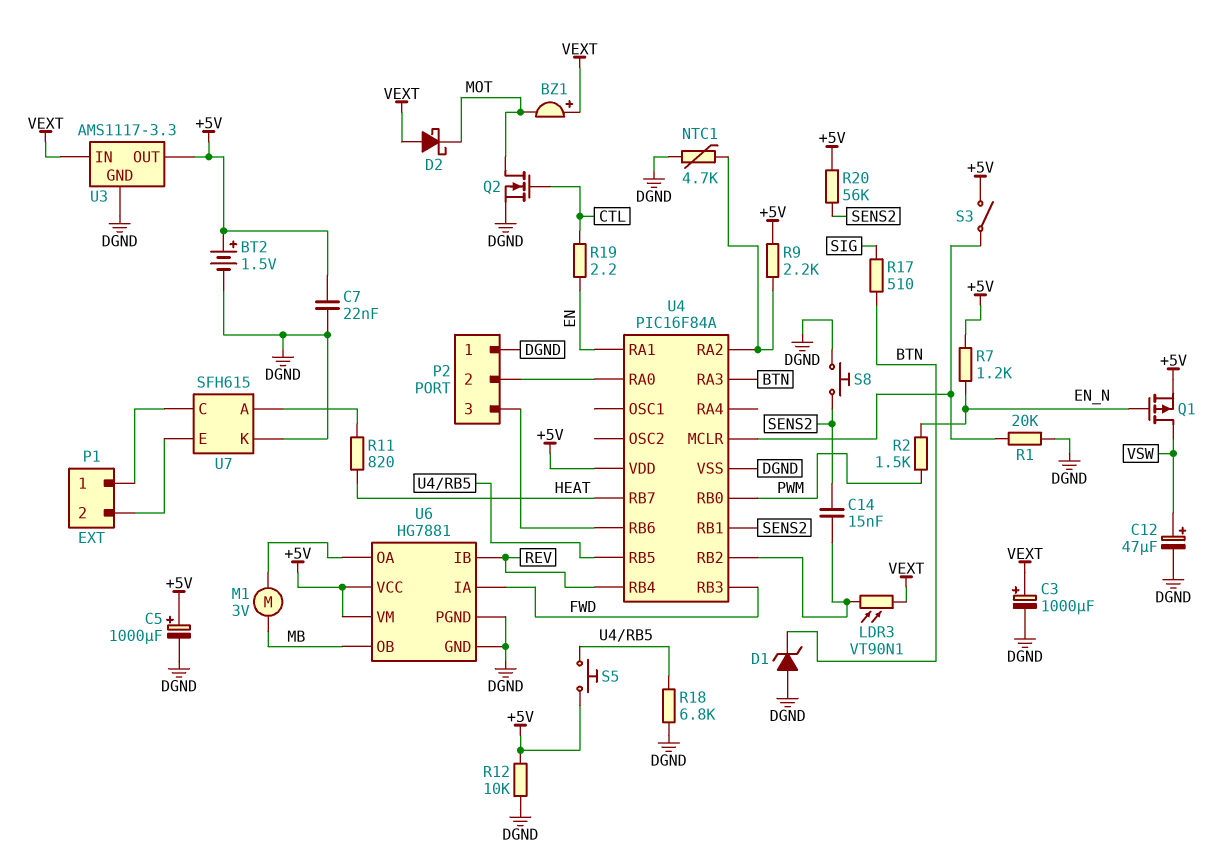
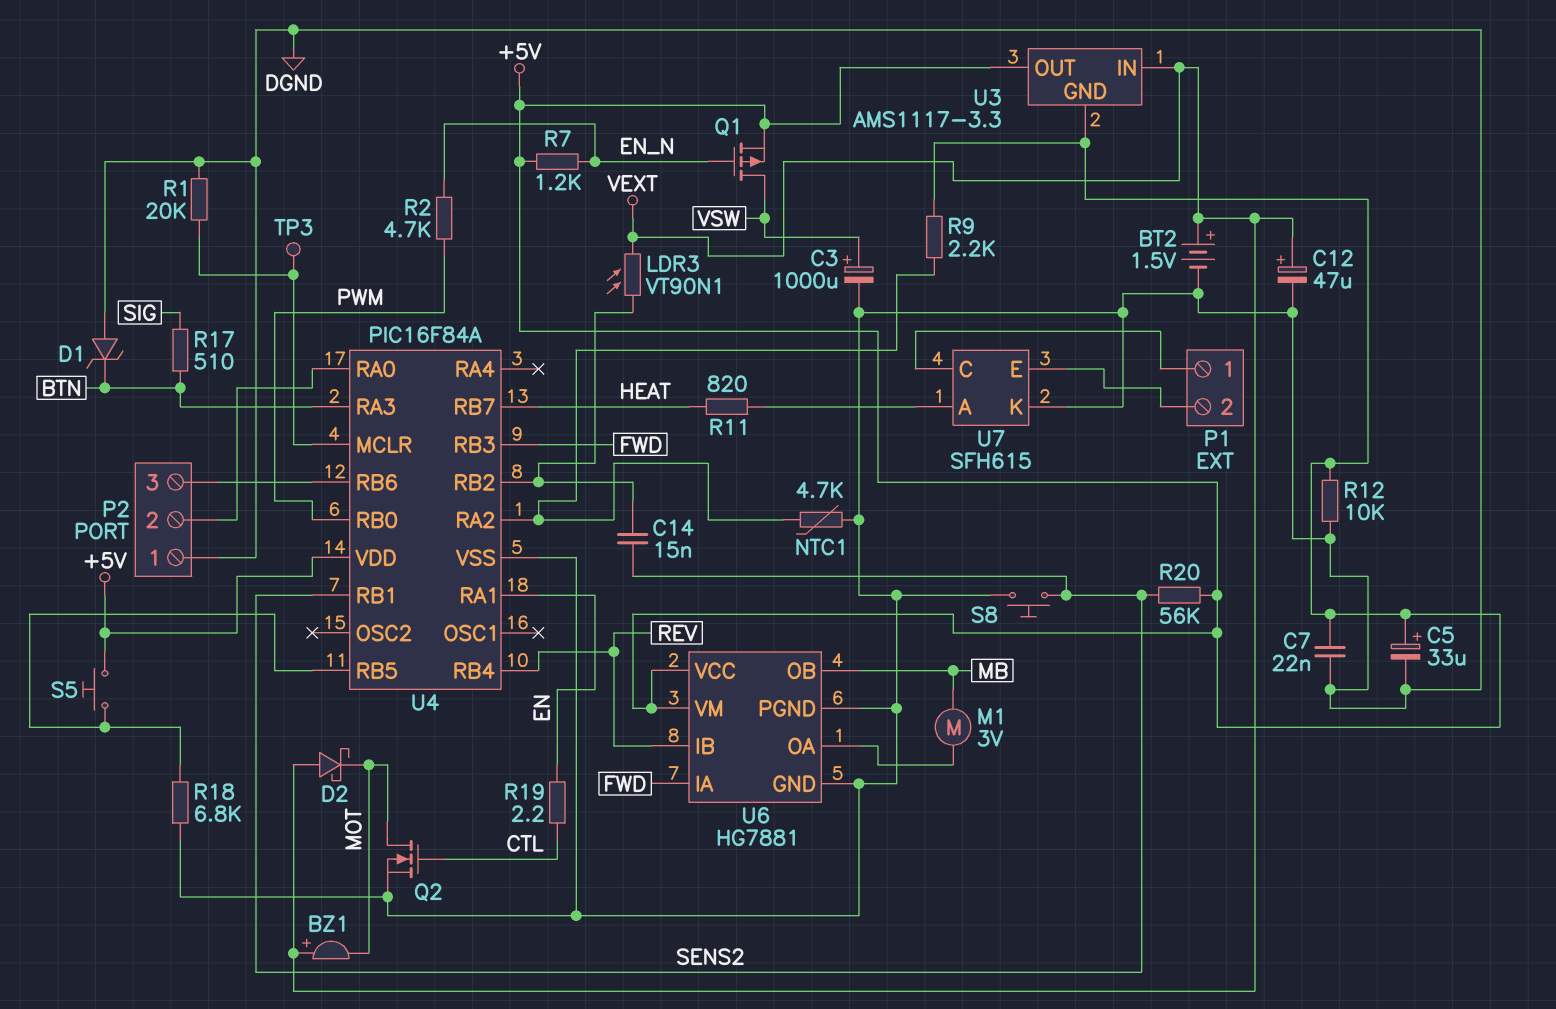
BT2: 1.5V (plus +5V, minus DGND) -> 1.5V (plus VEXT, minus DGND)
C3: 1000uF (plus VEXT, minus DGND) -> 1000uF (plus VSW, minus DGND)
C5: 1000uF (plus +5V, minus DGND) -> 33uF (plus +5V, minus DGND)
C12: 47uF (plus VSW, minus DGND) -> 47uF (plus VEXT, minus DGND)
R2: 1.5k (EN_N, PWM) -> 4.7k (EN_N, PWM)
S3: switch (+5V, U4/MCLR) -> none
TP3: none -> test point (U4/MCLR)
U3 pin GND: DGND -> +5V

